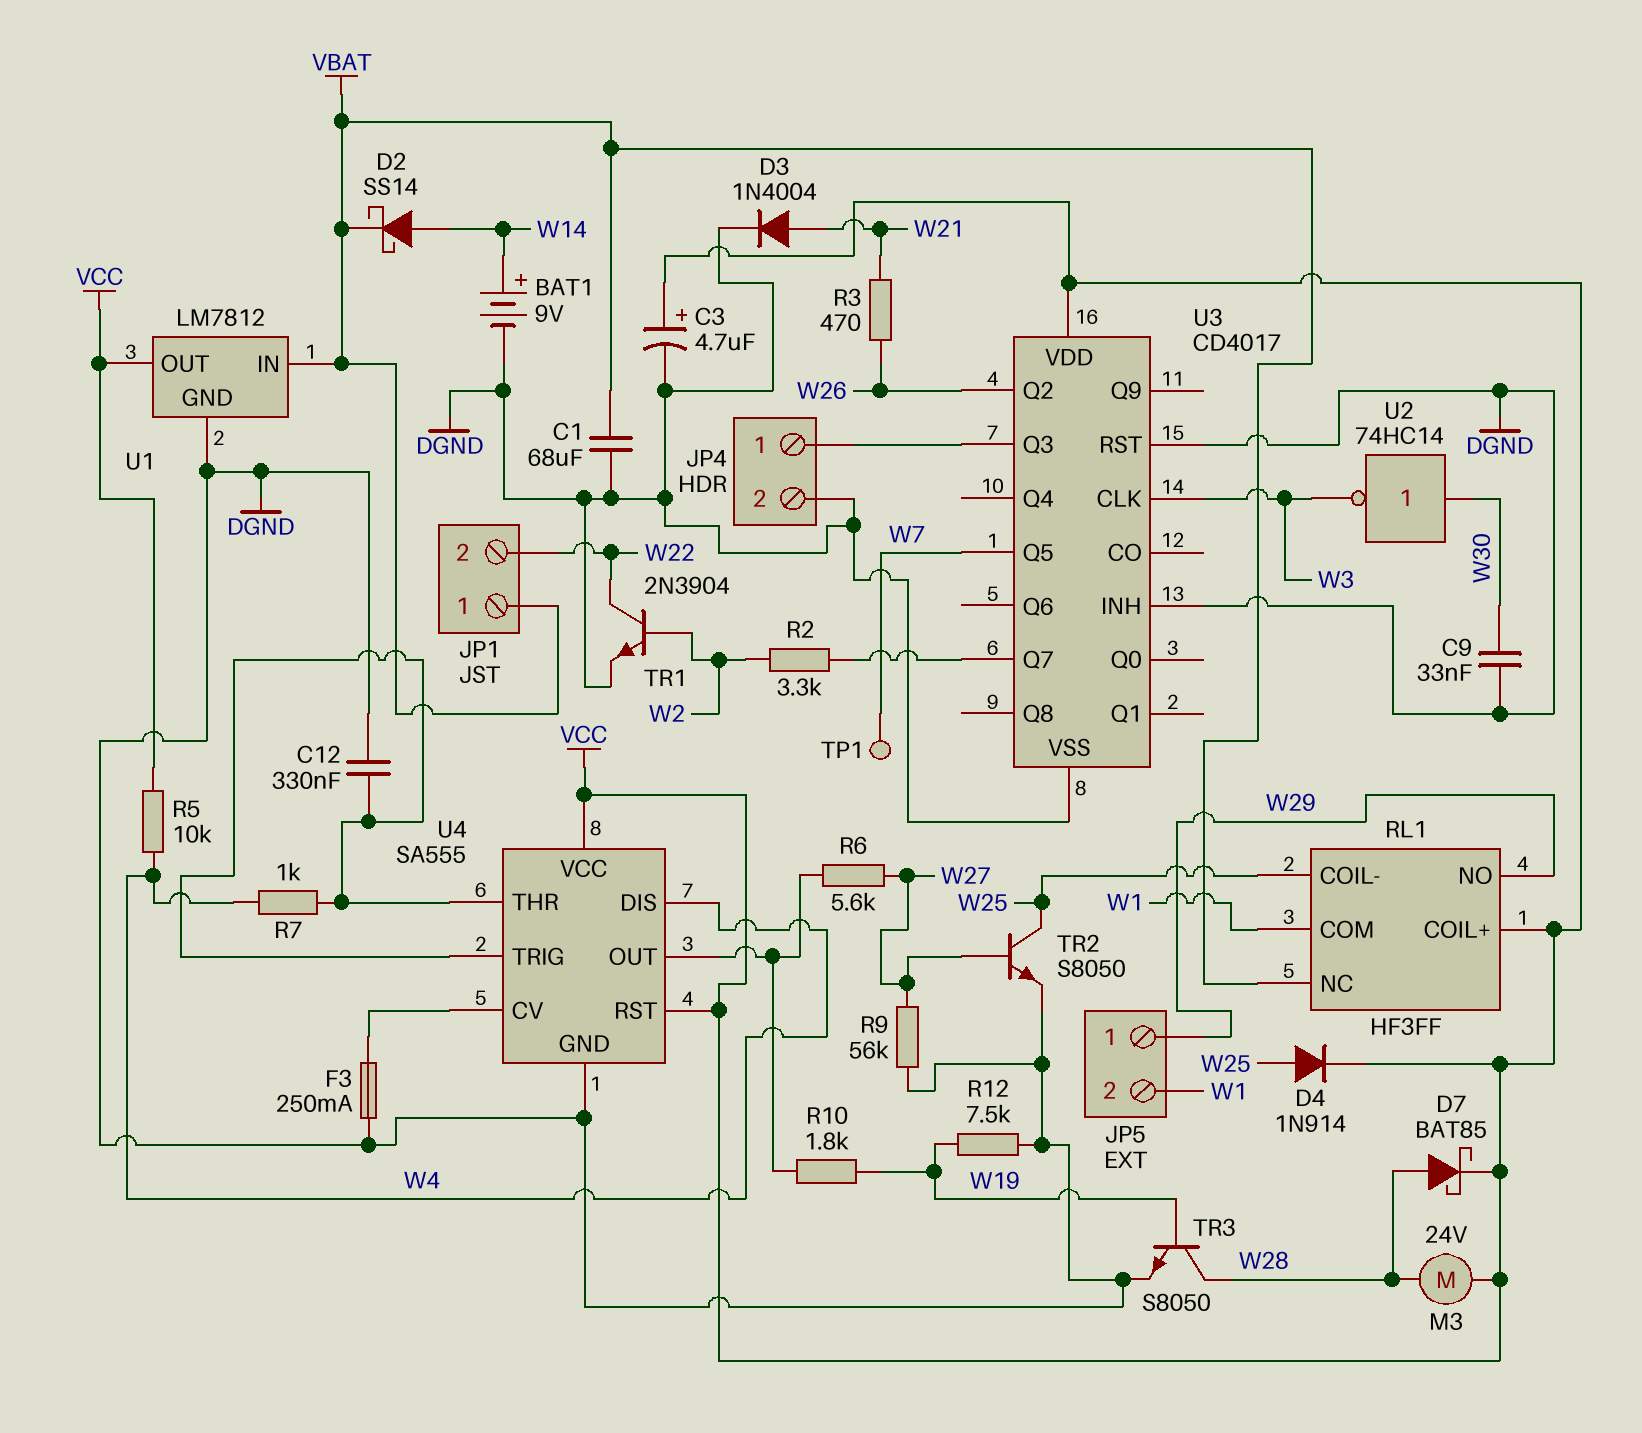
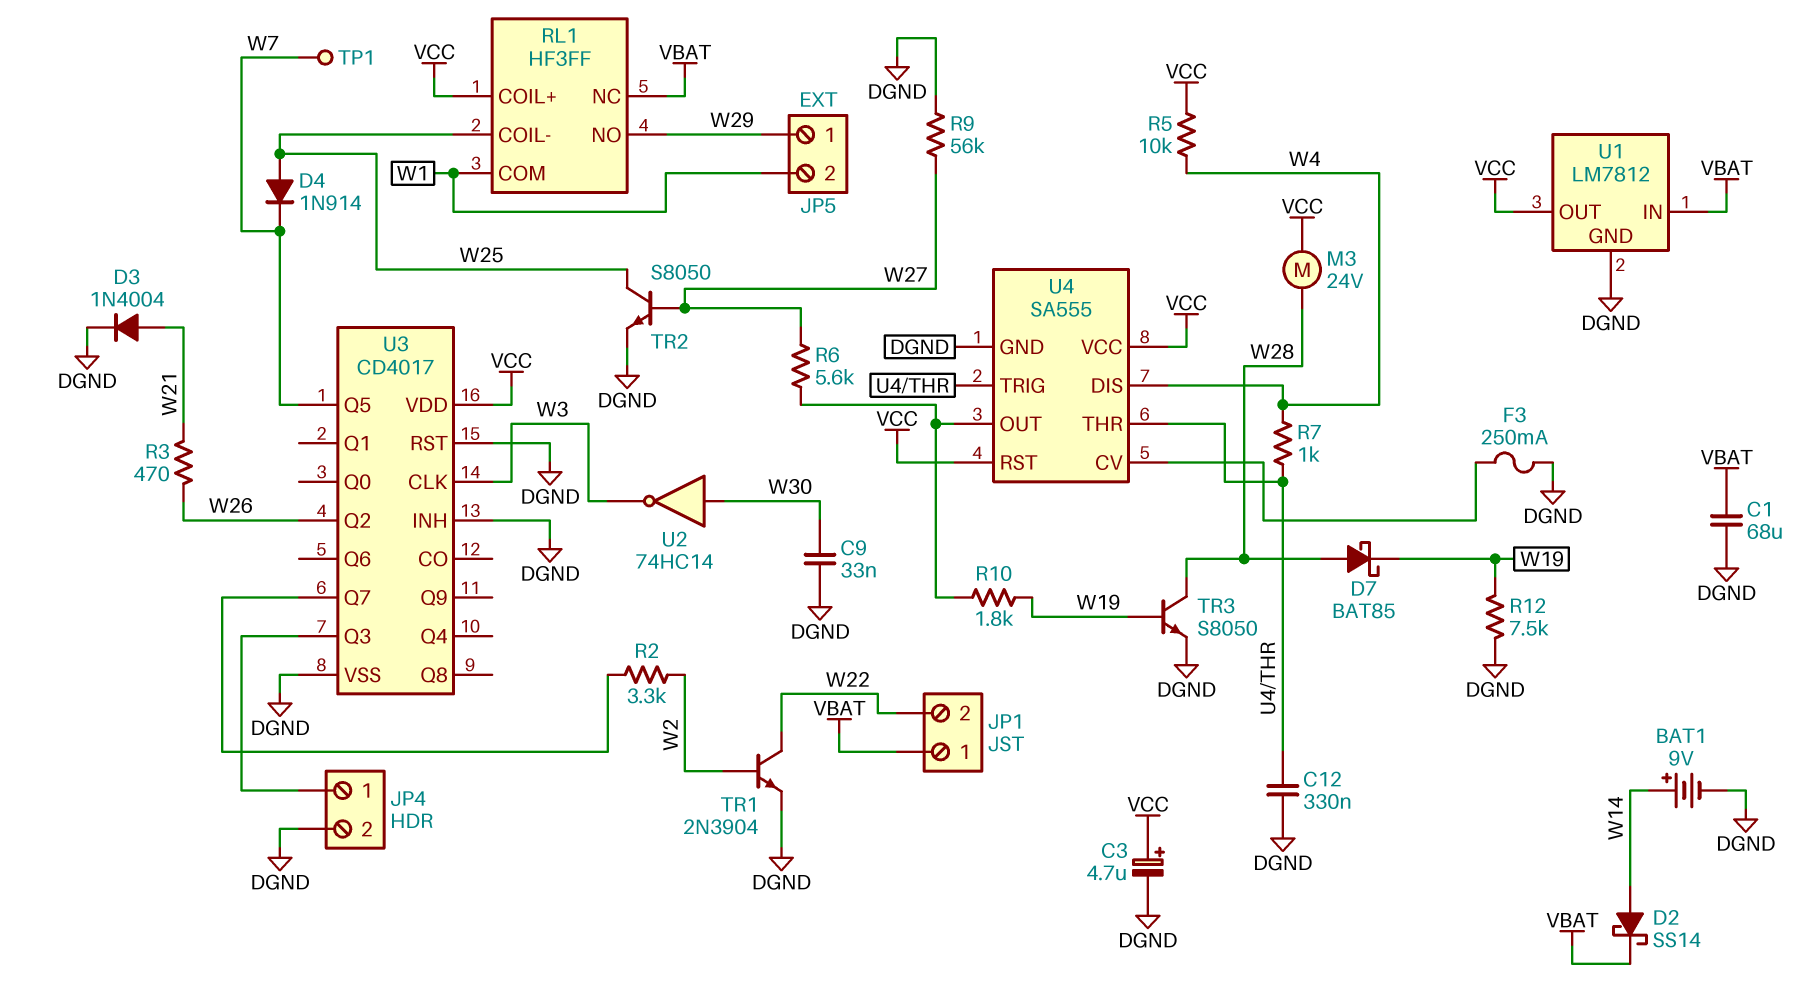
D4: diode 1N914 (A W25, K VCC) -> diode 1N914 (A W25, K W7)
D7: schottky BAT85 (A W28, K VCC) -> schottky BAT85 (A W28, K W19)

